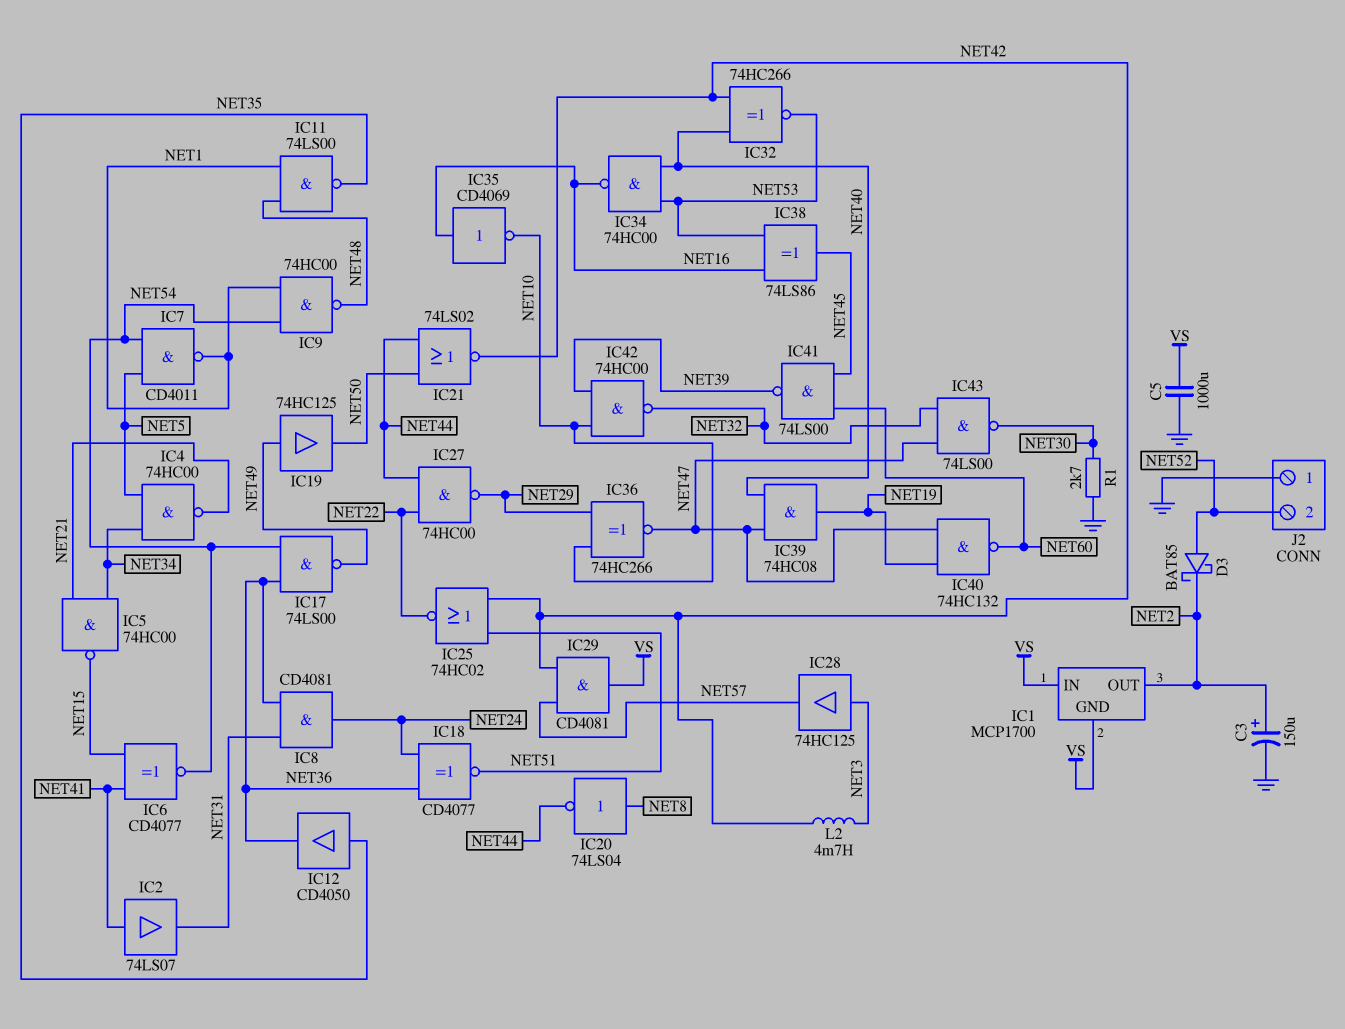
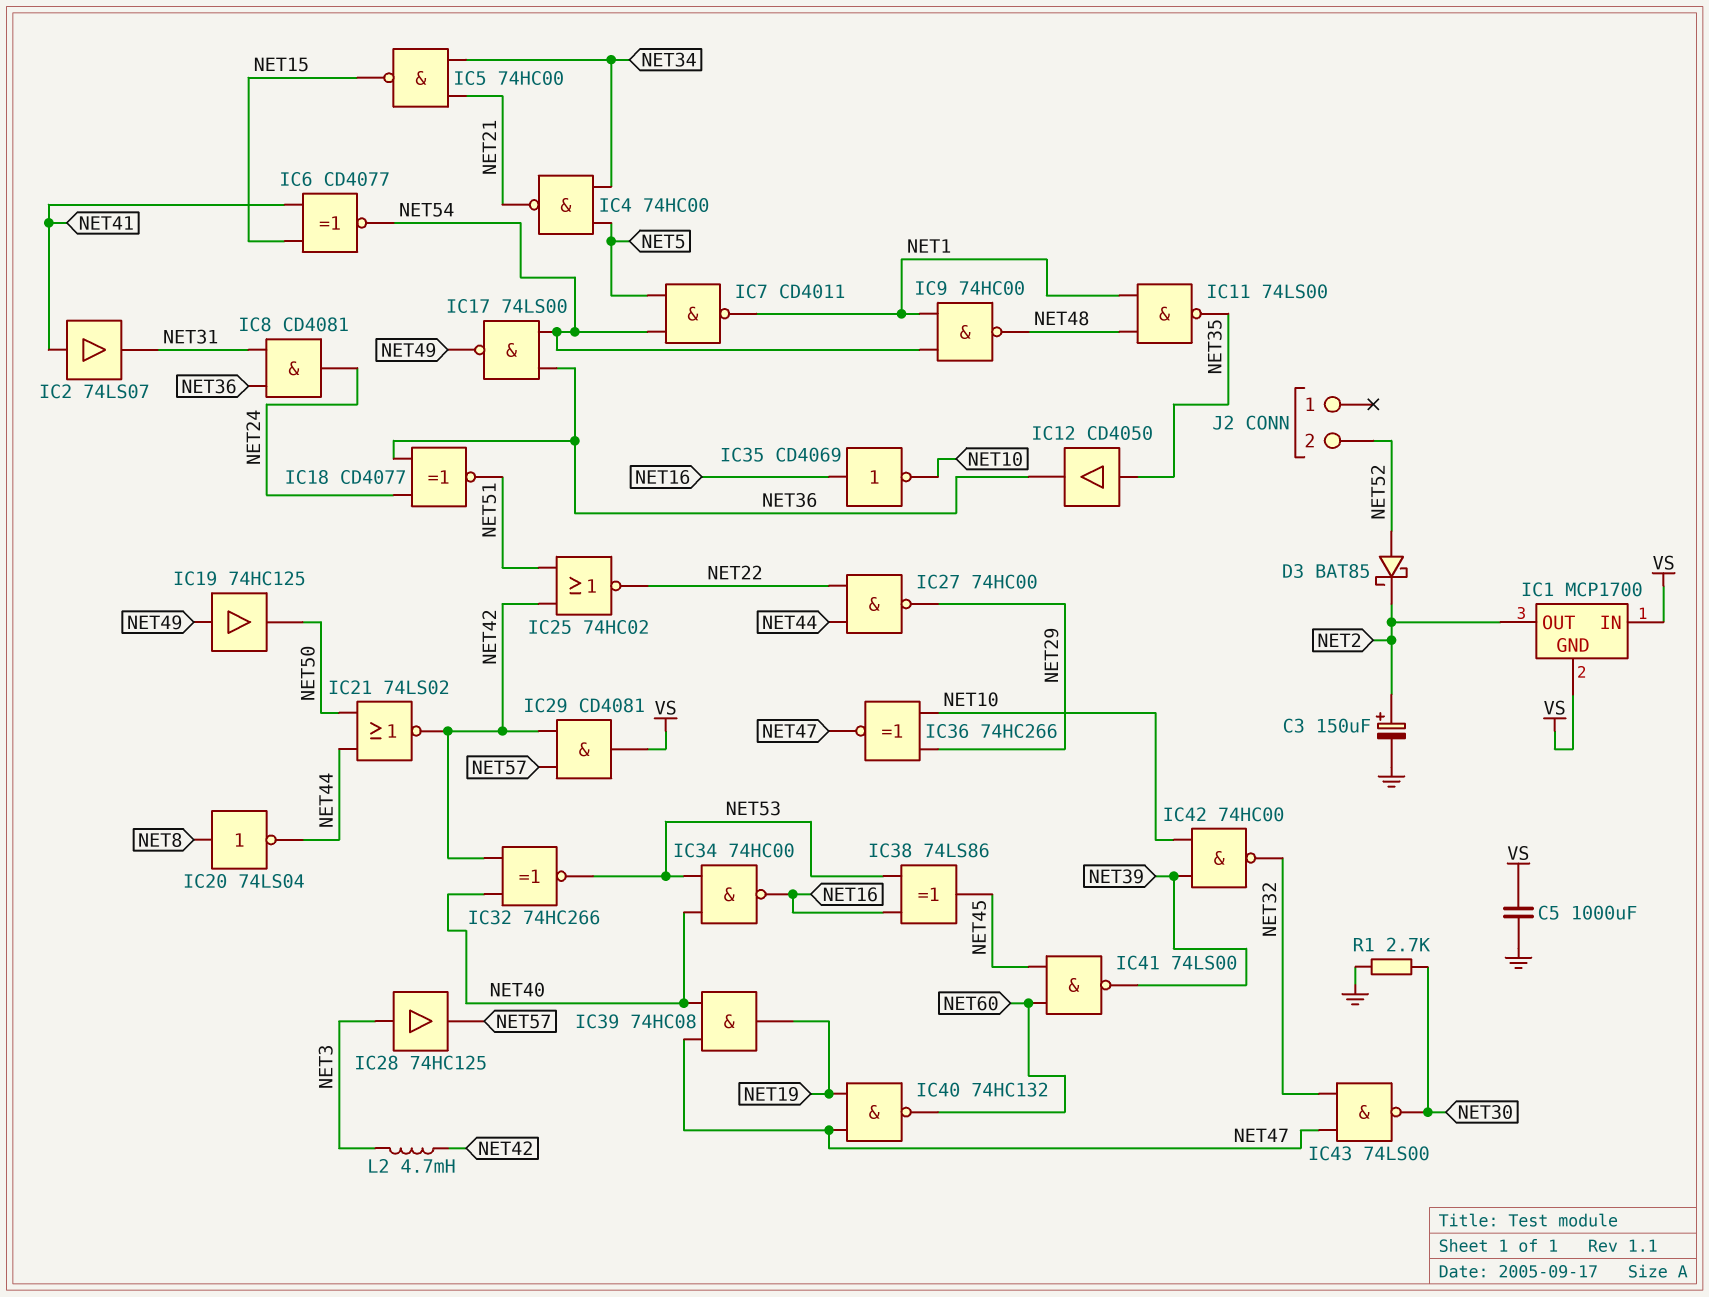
J2 pin 1: GND -> none

